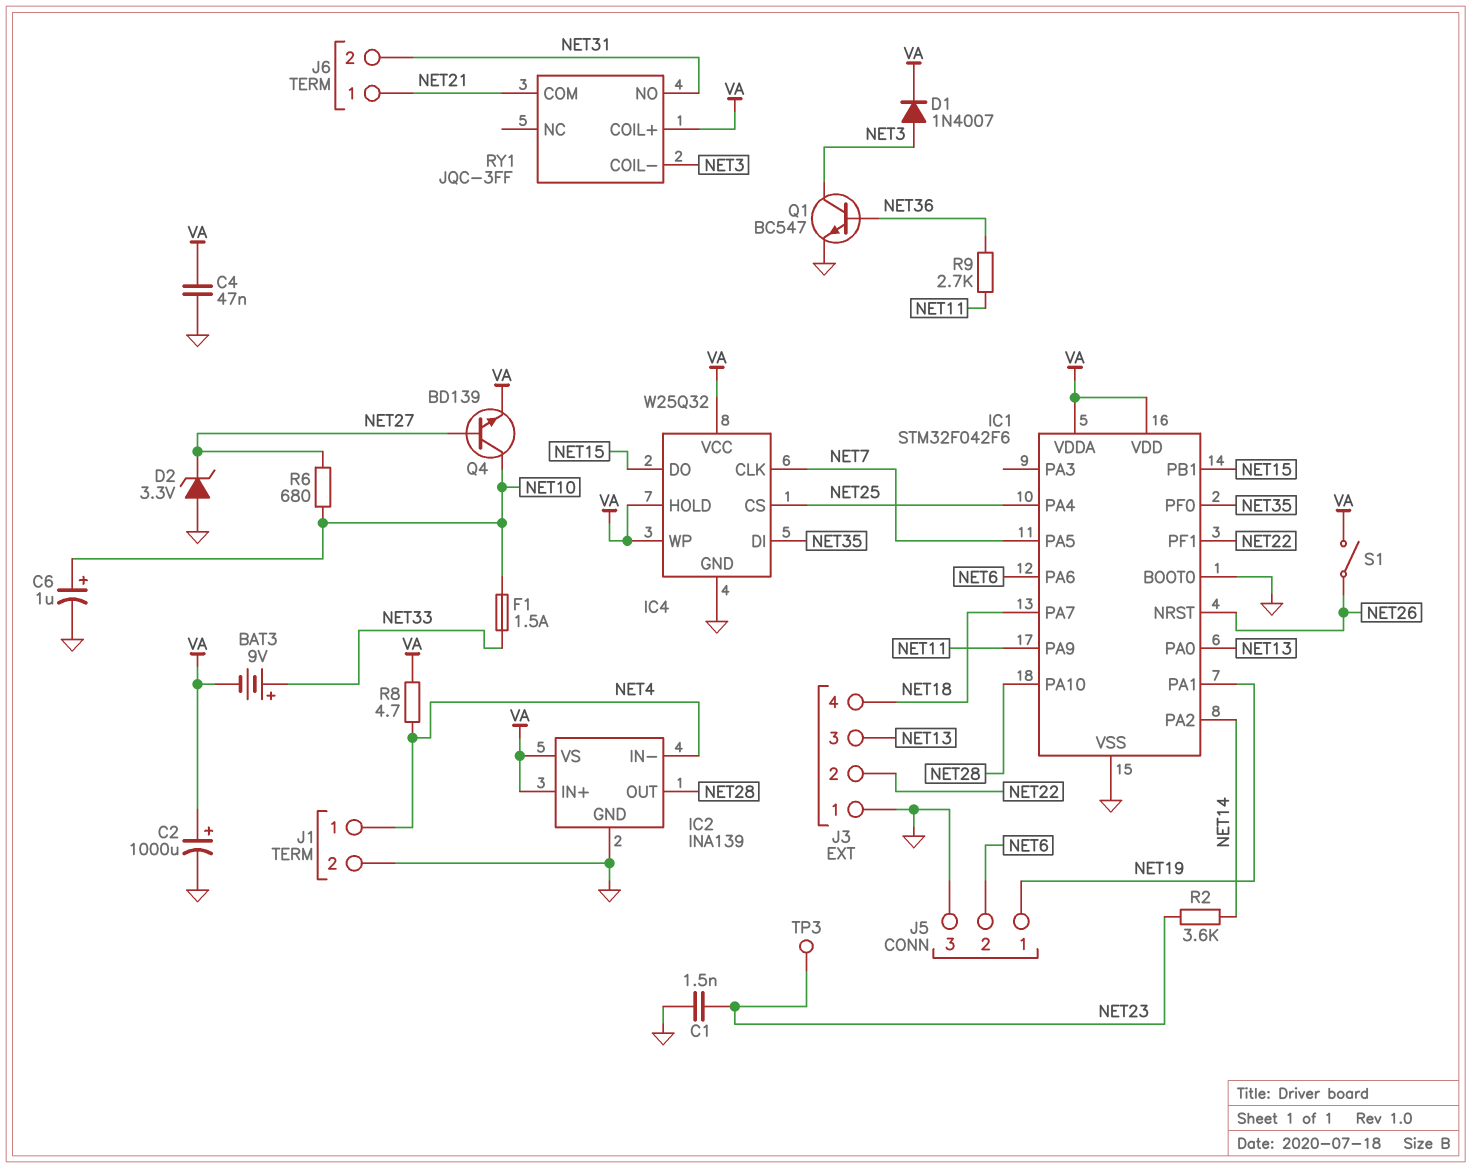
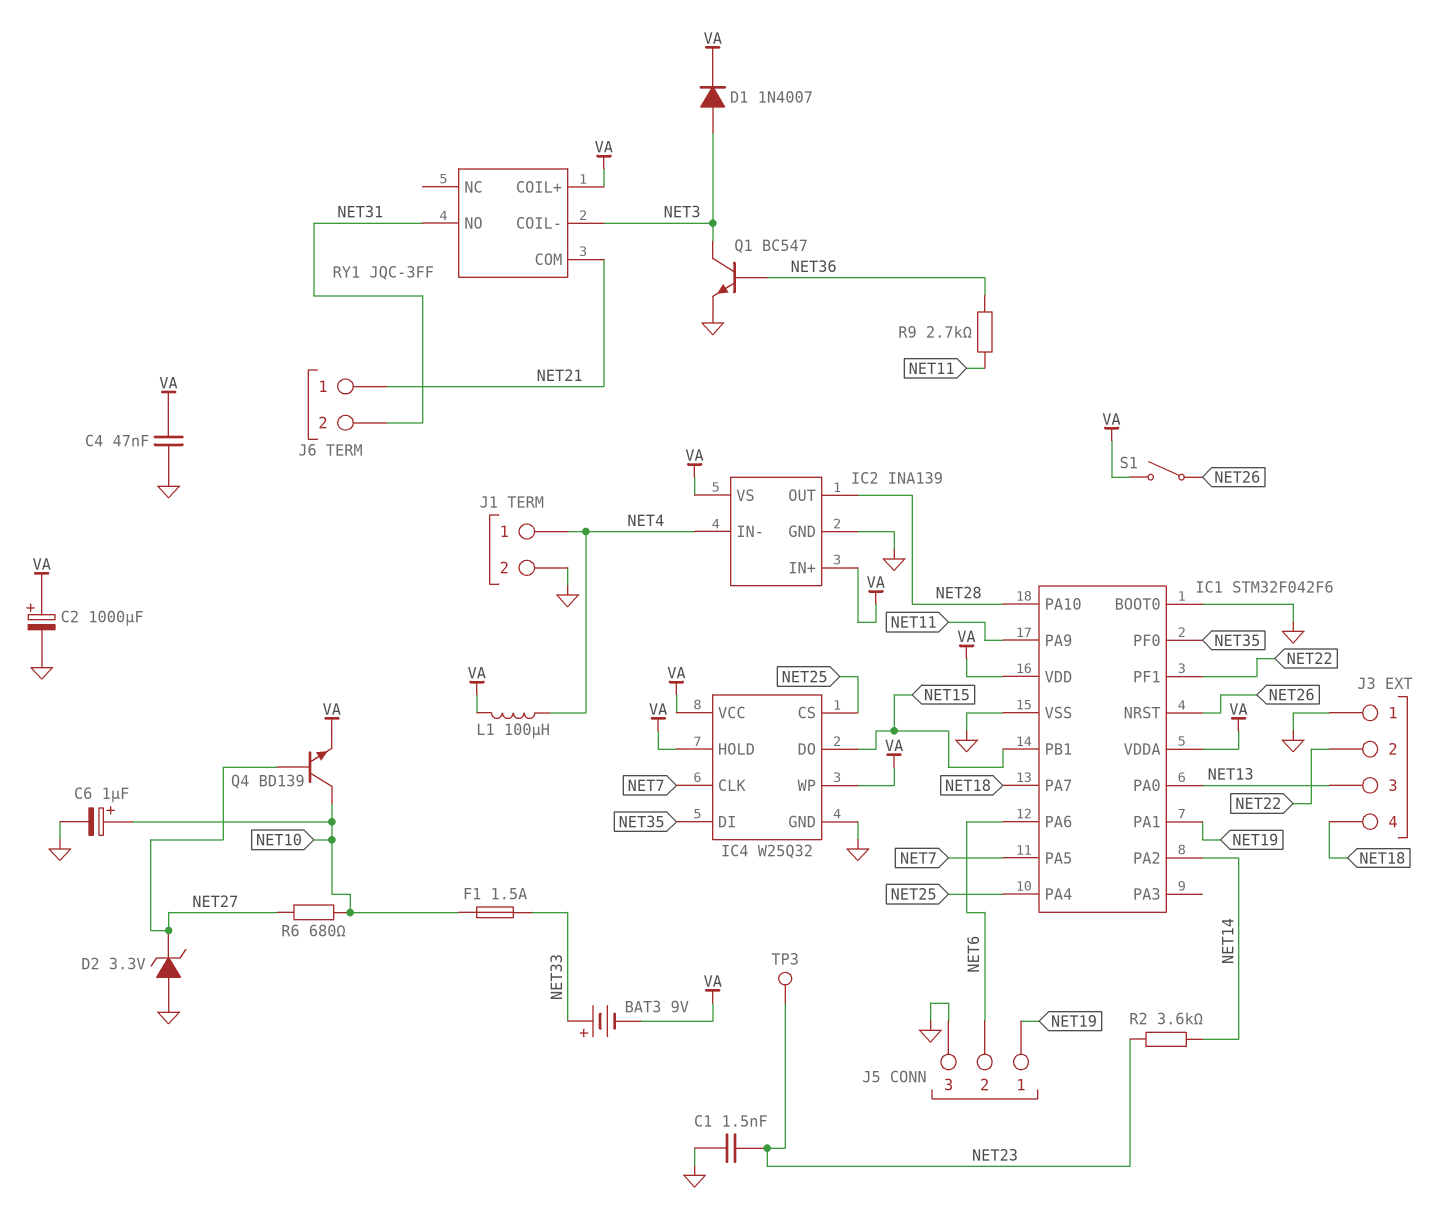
L1: none -> 100uH (NET4, VA)
R8: 4.7 (NET4, VA) -> none

